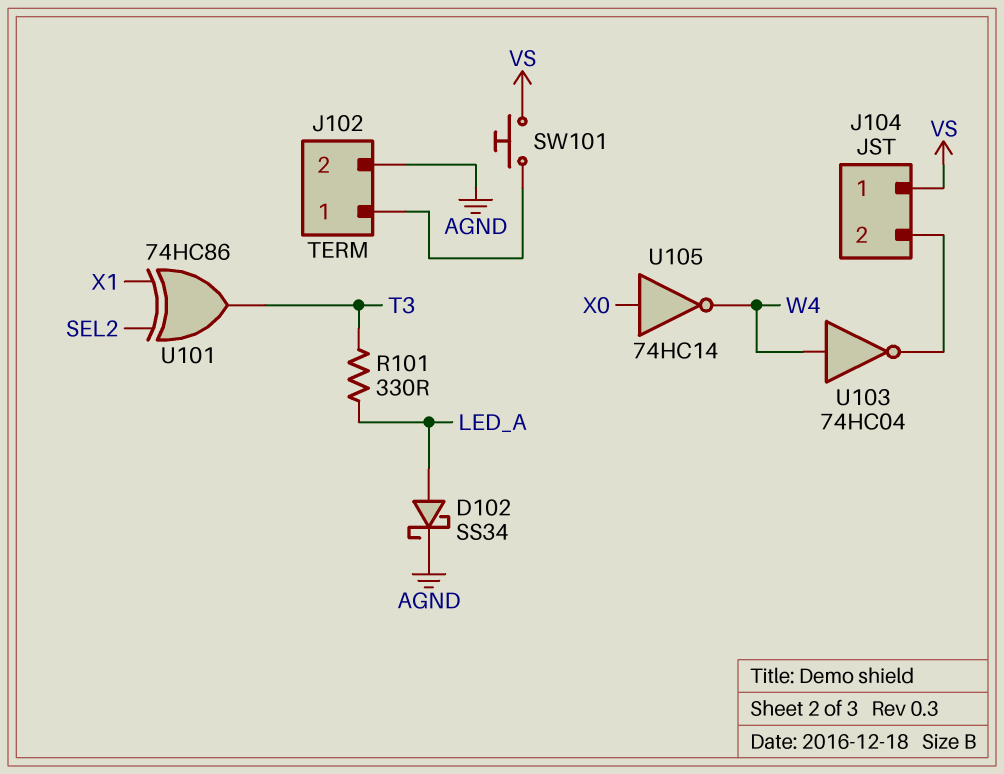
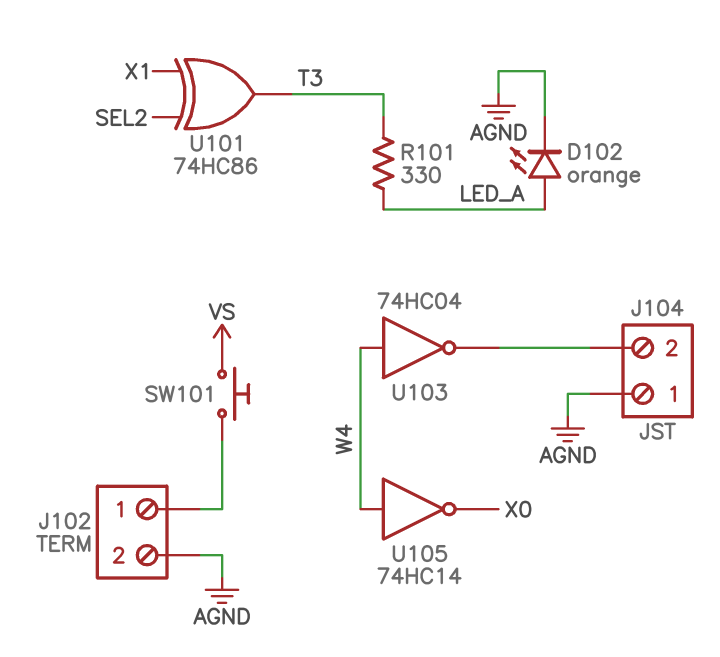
D102: schottky SS34 (A LED_A, K AGND) -> LED orange (A LED_A, K AGND)
J104 pin 1: VS -> AGND
U105: NOT 74HC14 (in X0, out W4) -> NOT 74HC14 (in W4, out X0)

